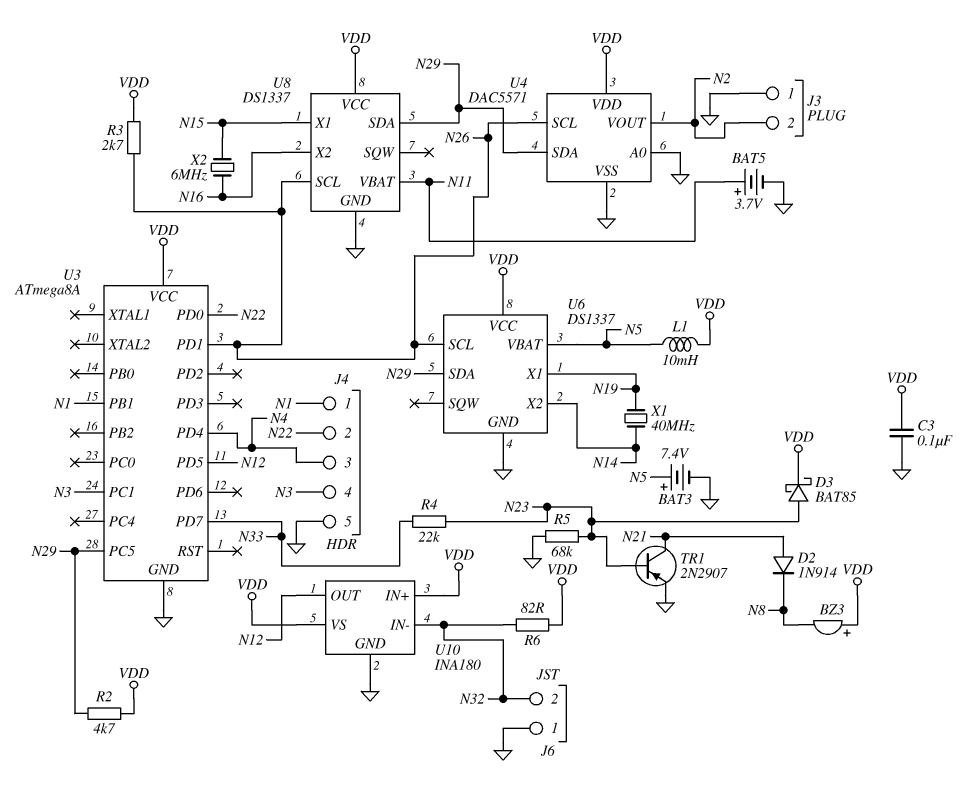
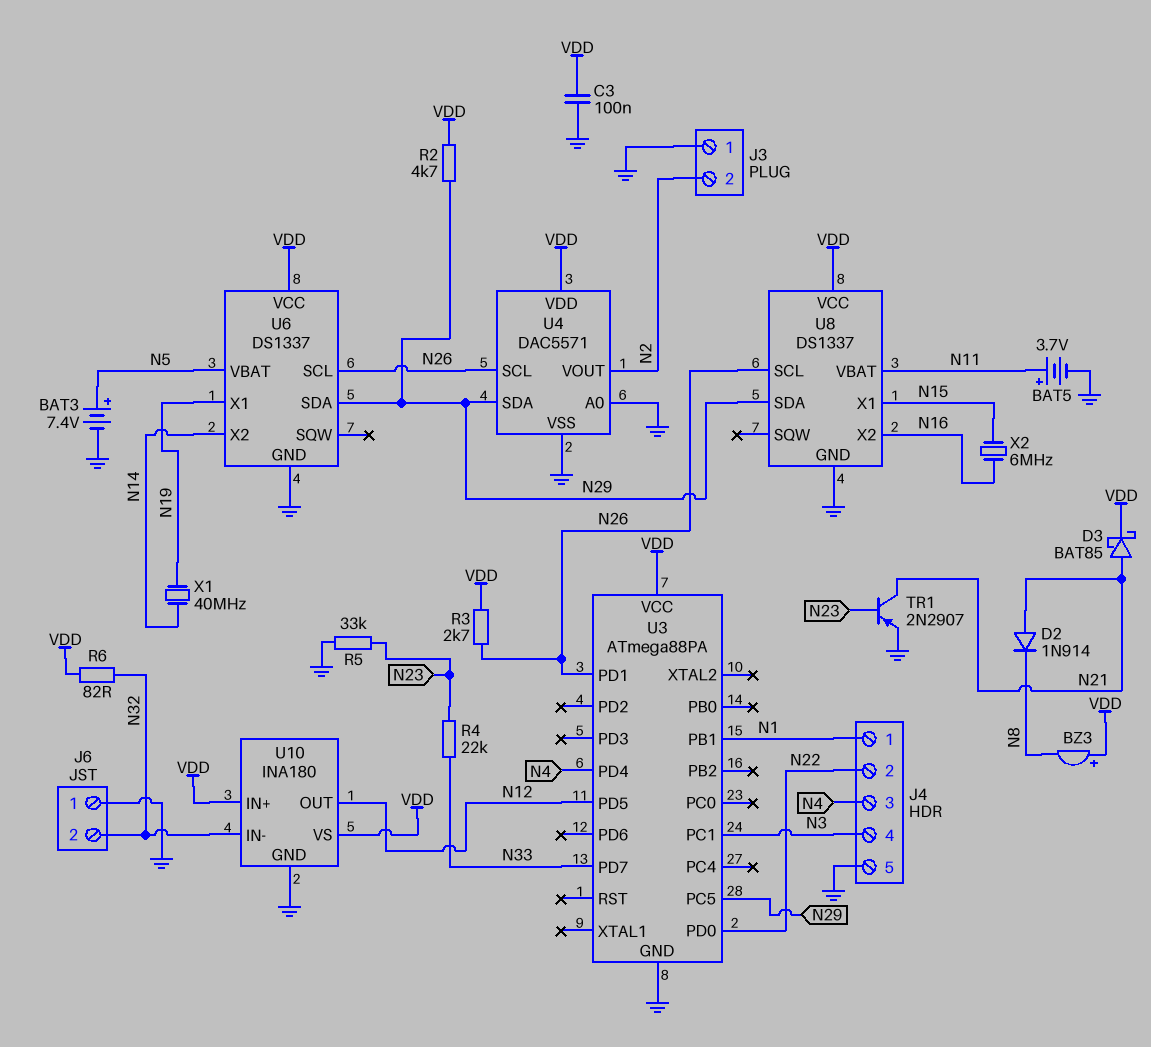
D3: schottky BAT85 (A N23, K VDD) -> schottky BAT85 (A N21, K VDD)
L1: 10mH (N5, VDD) -> none
R5: 68k (GND, N23) -> 33k (GND, N23)
U3: ATmega8A -> ATmega88PA

